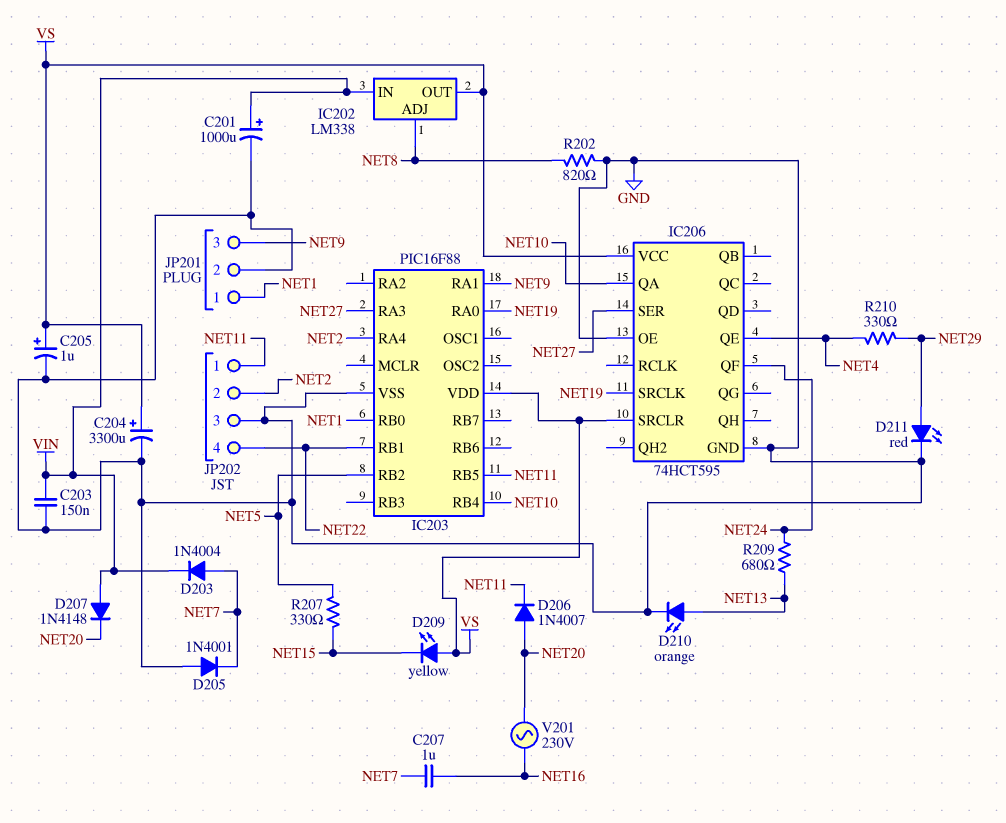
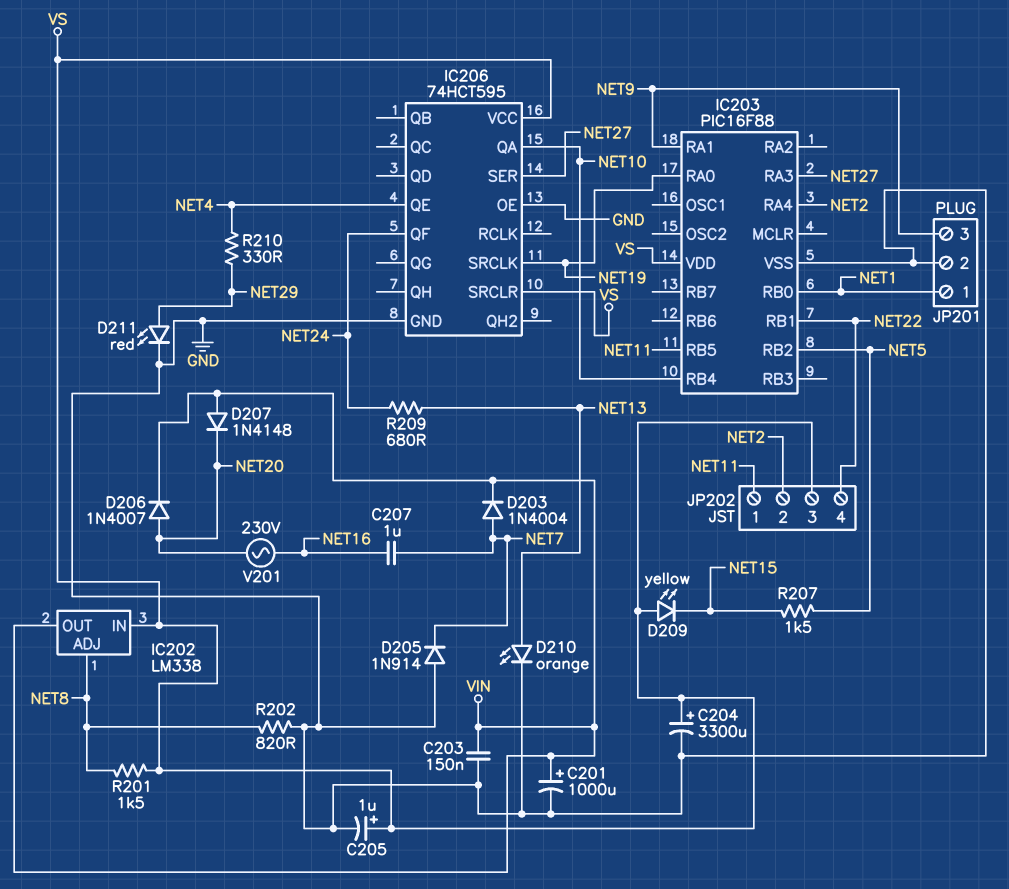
D205: diode 1N4001 (A GND, K NET7) -> diode 1N914 (A GND, K NET7)
D206: diode 1N4007 (A NET20, K NET11) -> diode 1N4007 (A NET20, K VIN)
IC202 pin IN: VIN -> VS
IC202 pin OUT: VS -> VIN
JP202 pin 3: GND -> VS
R201: none -> 1.5k (NET8, VS)
R207: 330 (NET5, NET15) -> 1.5k (NET5, NET15)

